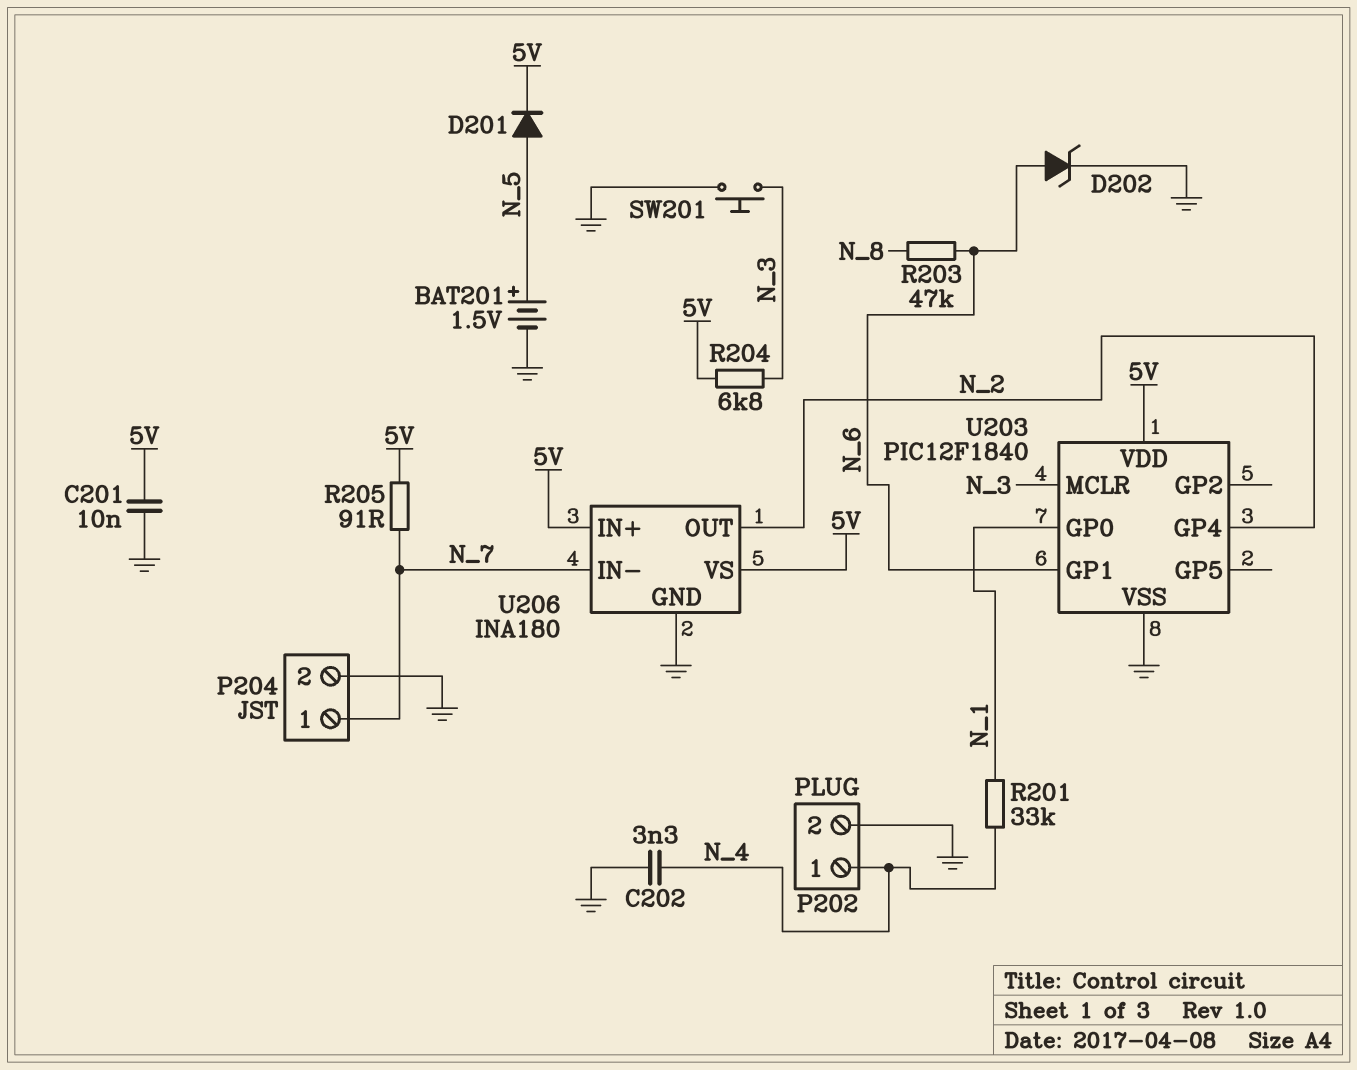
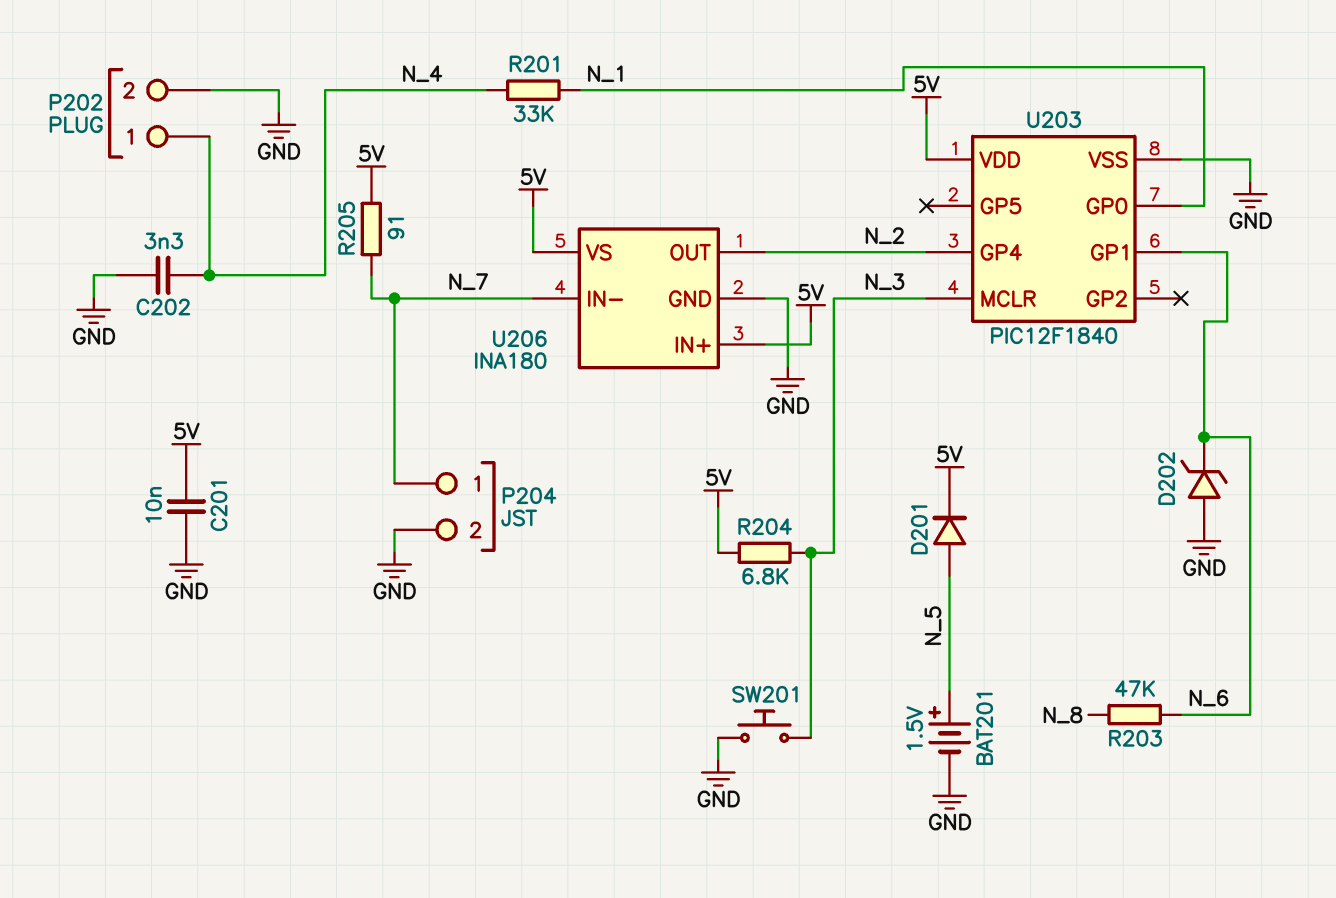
D202: zener (A N_6, K GND) -> zener (A GND, K N_6)

